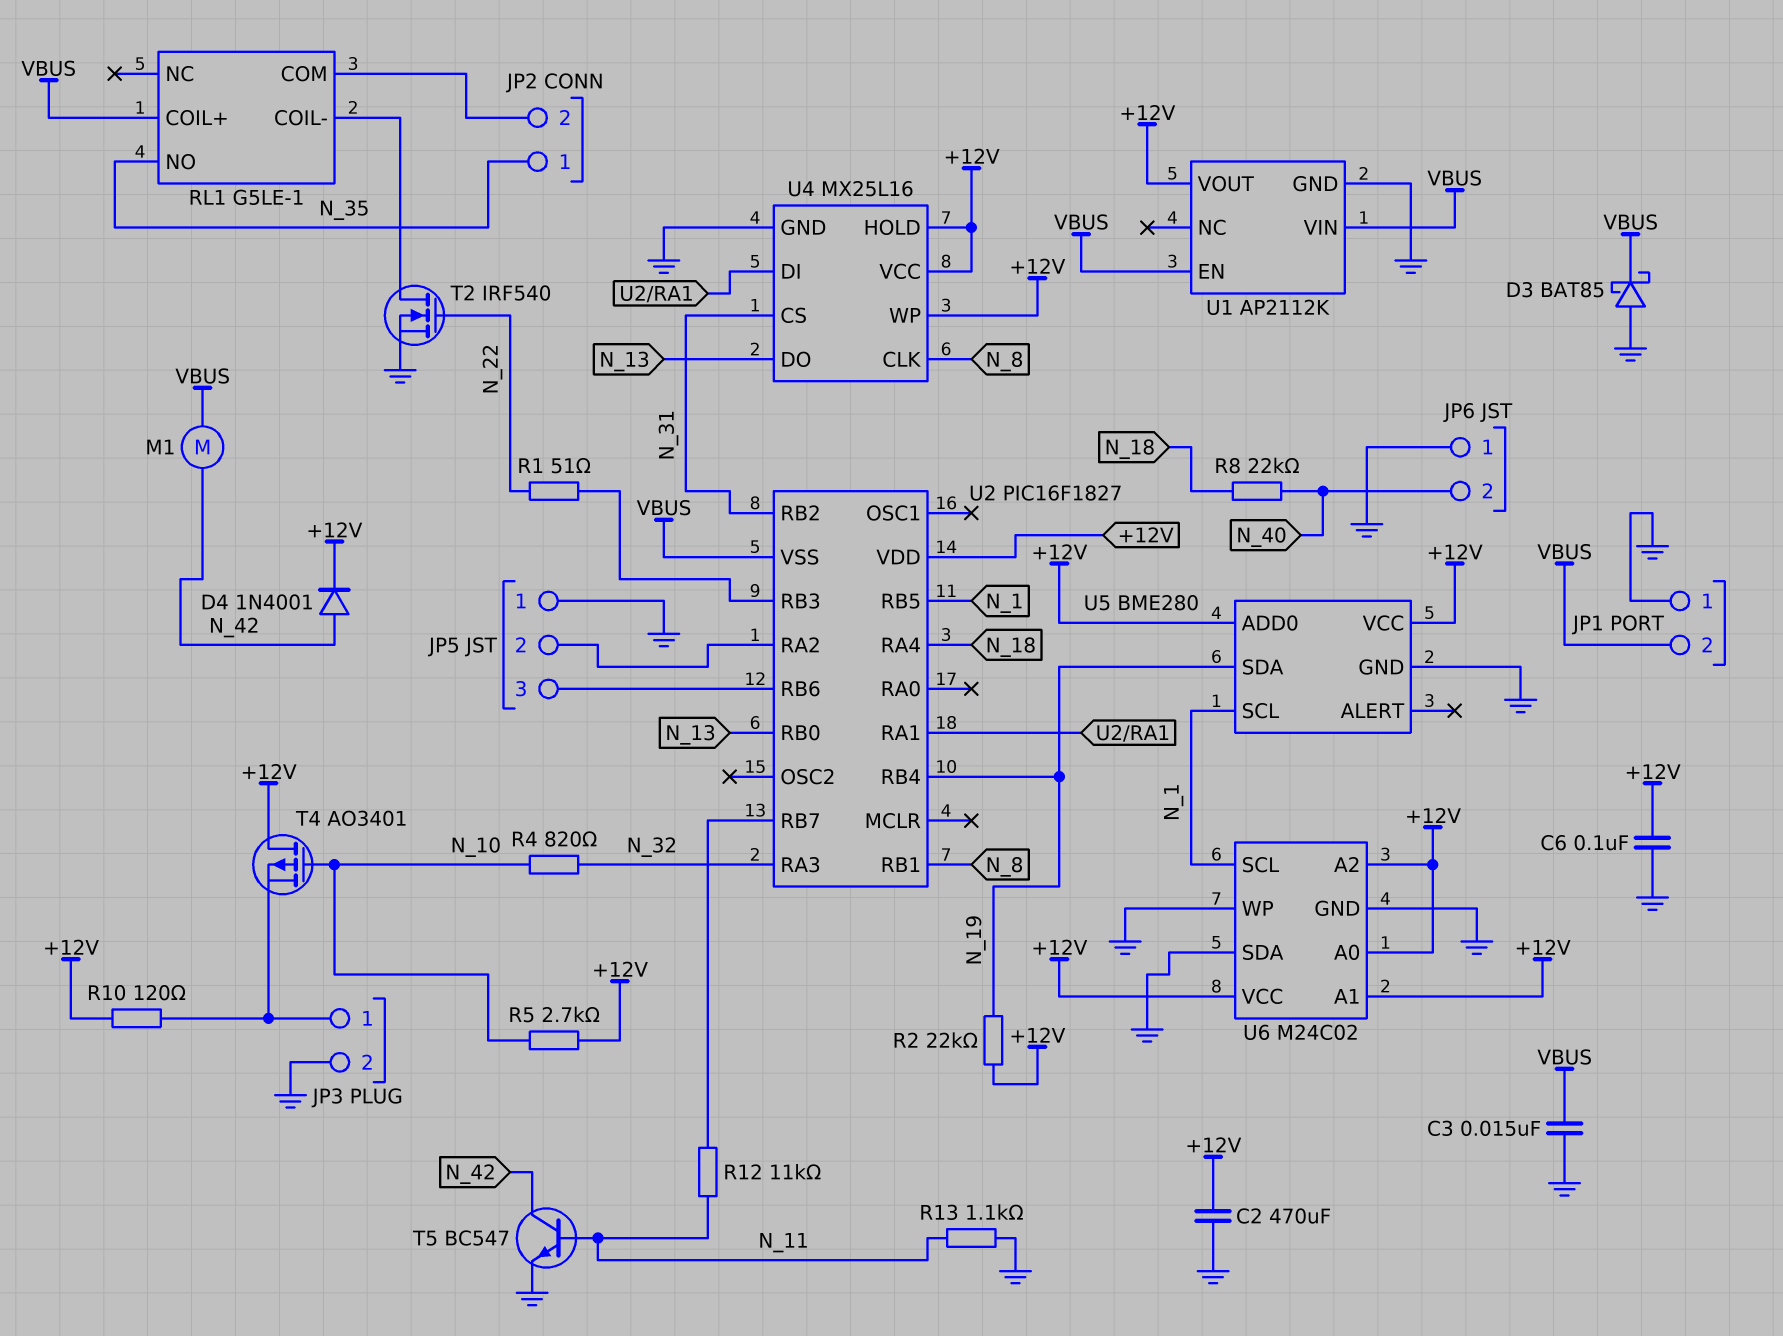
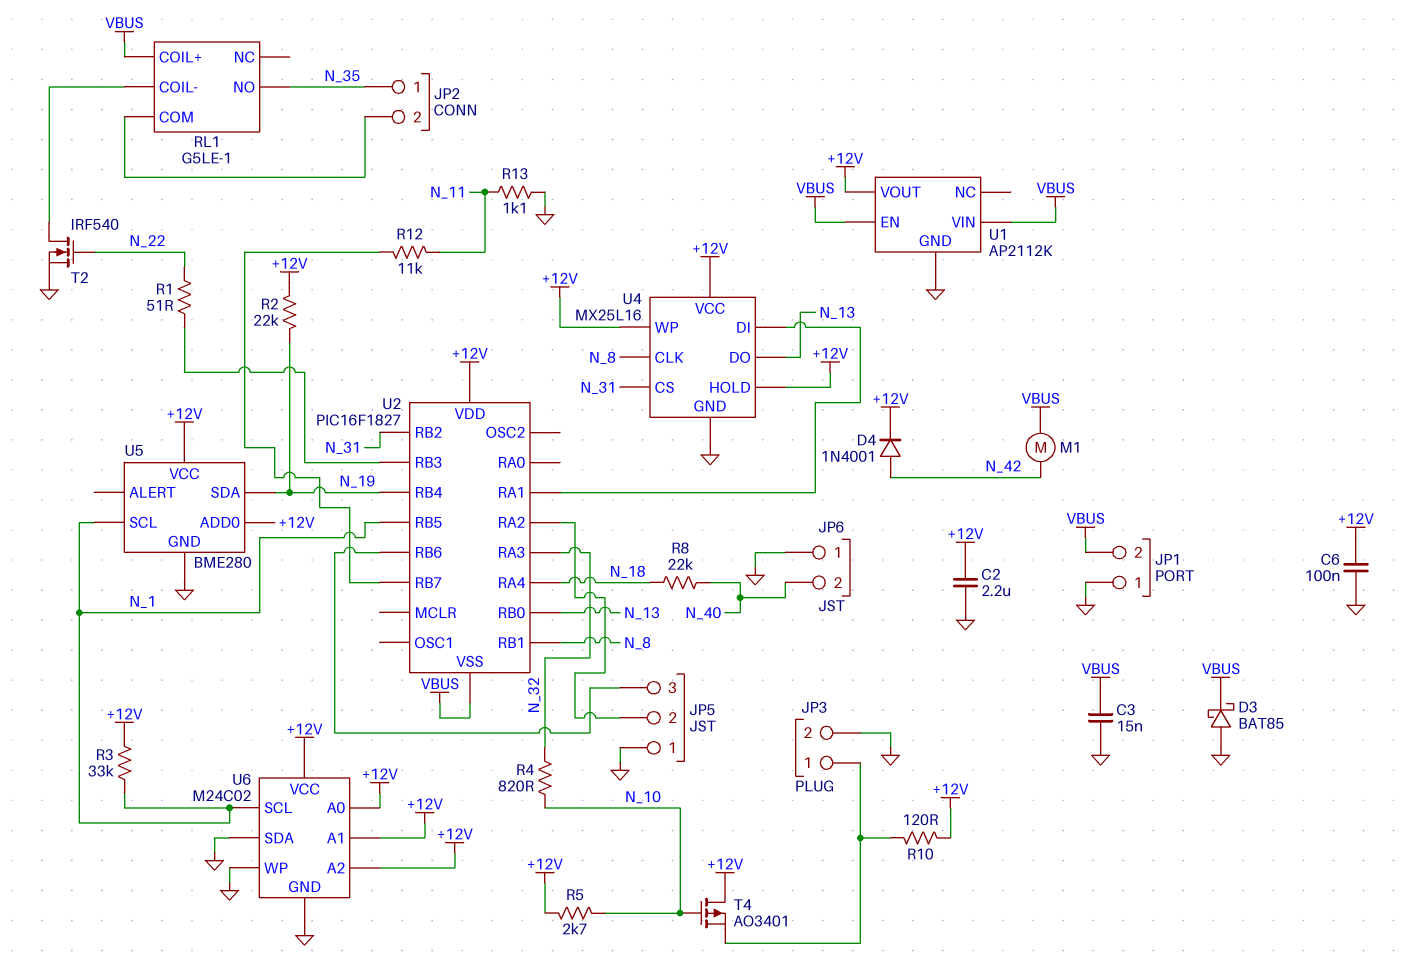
C2: 470uF (+12V, GND) -> 2.2uF (+12V, GND)
R3: none -> 33k (+12V, N_1)
T5: NPN BC547 (B N_11, C N_42, E GND) -> none

